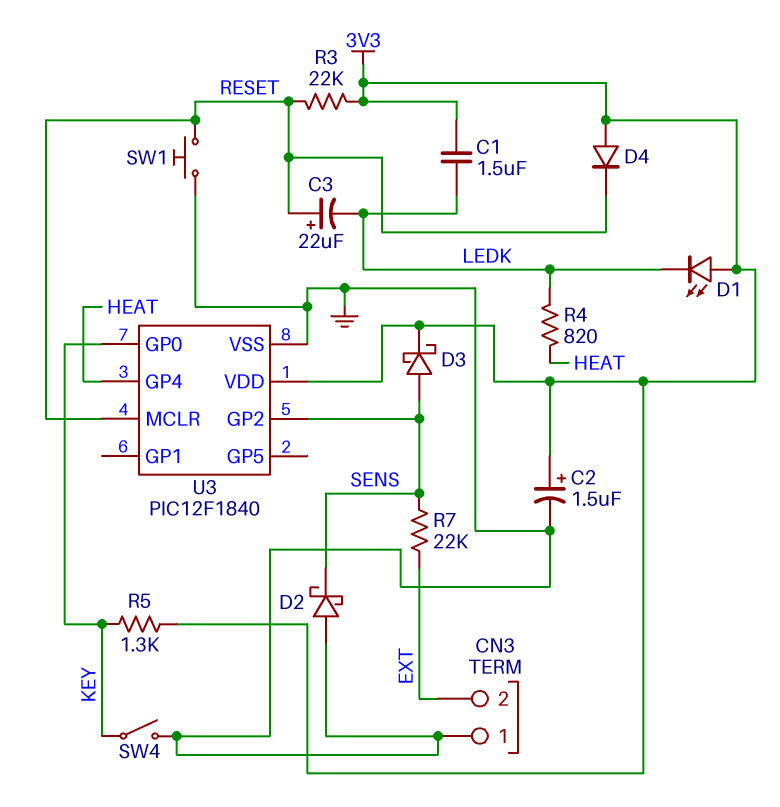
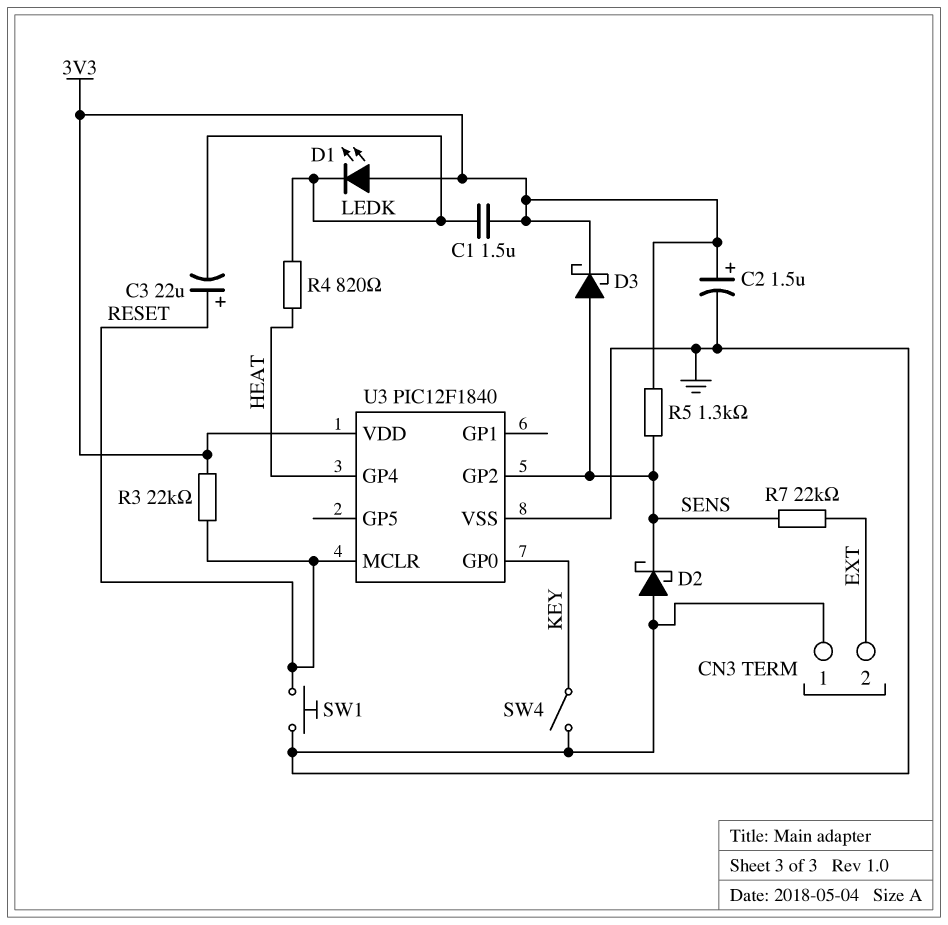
D4: diode (A 3V3, K RESET) -> none
R5: 1.3k (3V3, KEY) -> 1.3k (3V3, SENS)

